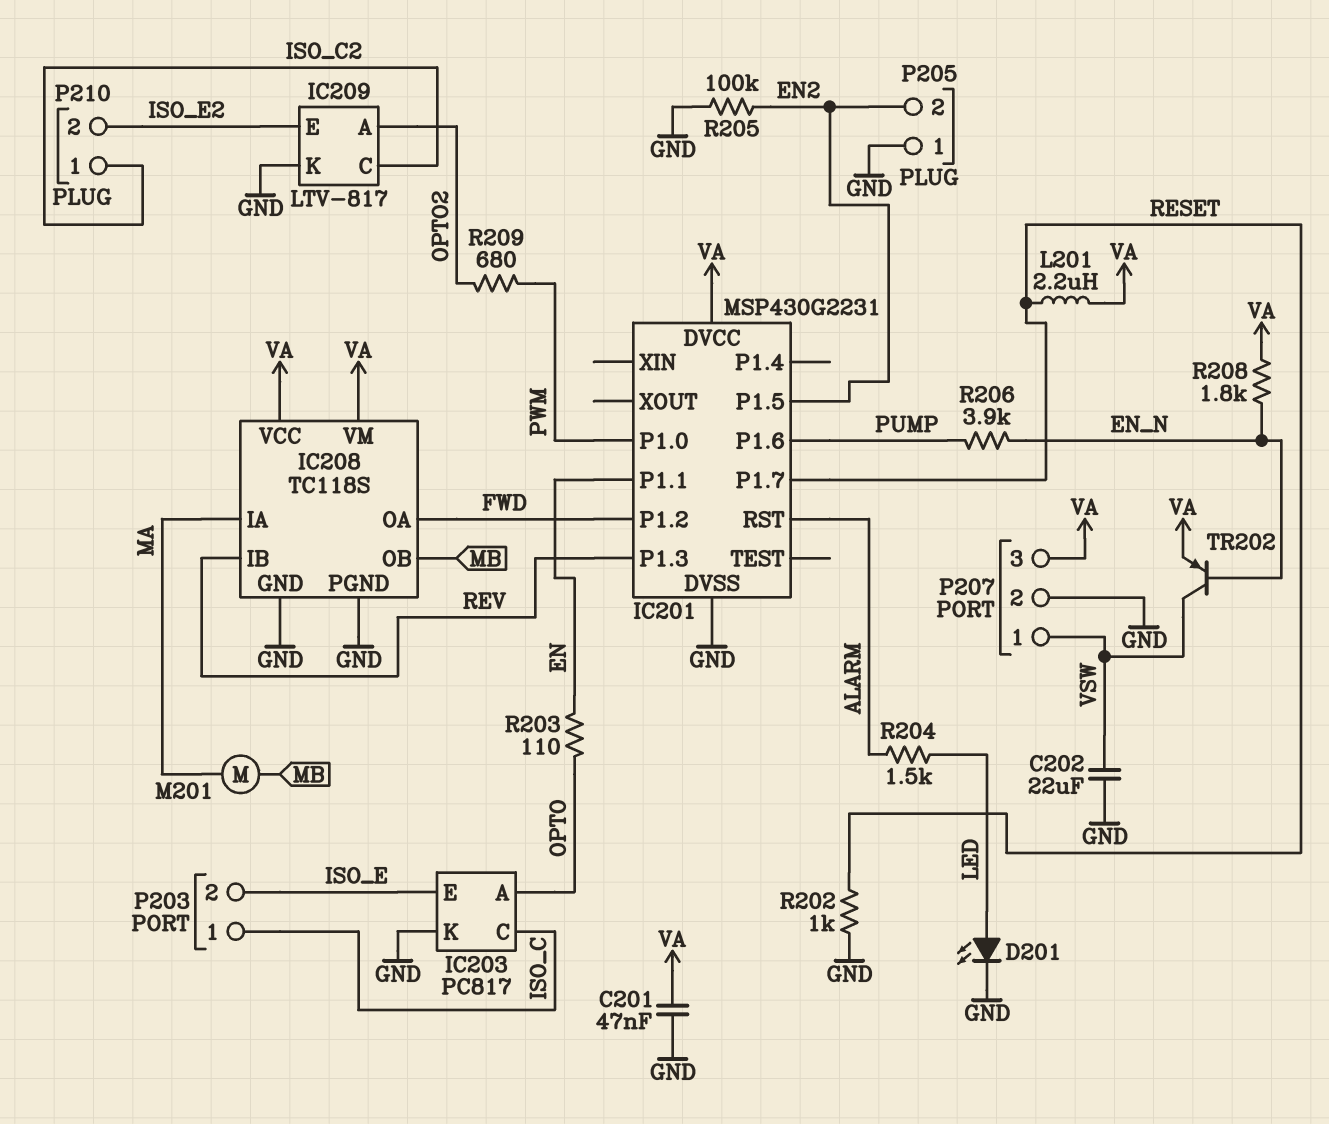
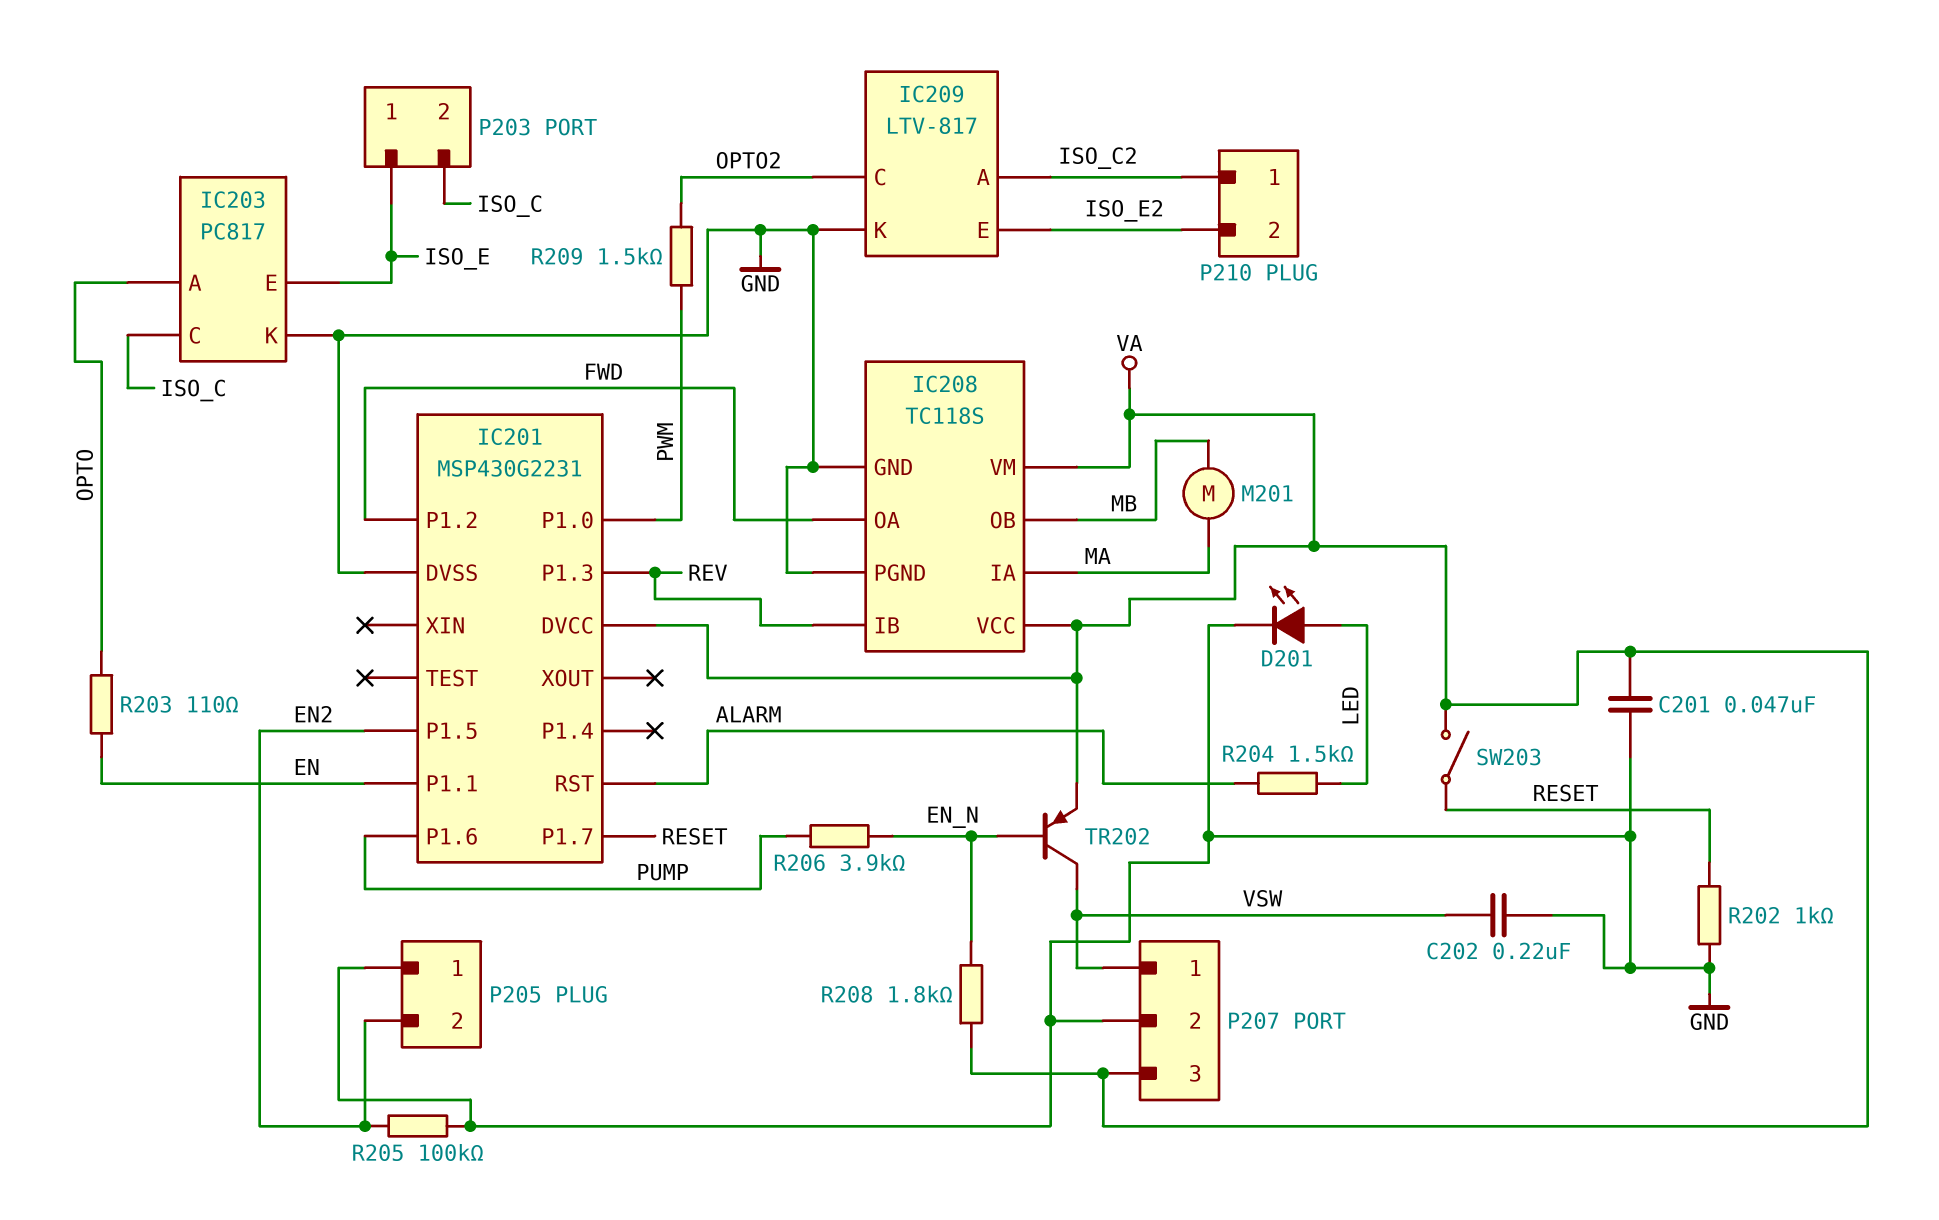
C202: 22uF (GND, VSW) -> 220nF (GND, VSW)
IC209 pin A: OPTO2 -> ISO_C2
IC209 pin C: ISO_C2 -> OPTO2
L201: 2.2uH (RESET, VA) -> none
P203 pin 1: ISO_C -> ISO_E
P203 pin 2: ISO_E -> ISO_C
R209: 680 (OPTO2, PWM) -> 1.5k (OPTO2, PWM)
SW203: none -> switch (RESET, VA)

